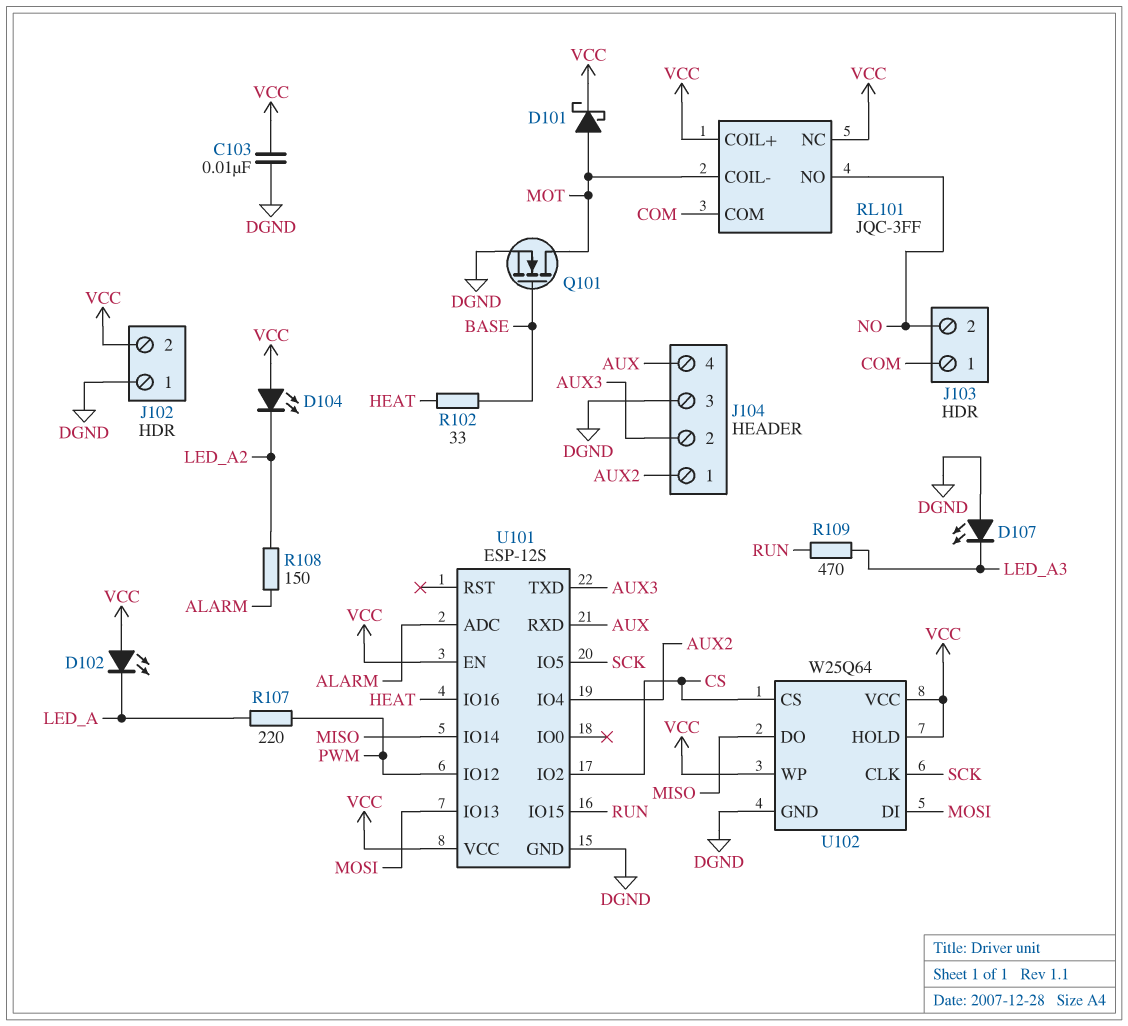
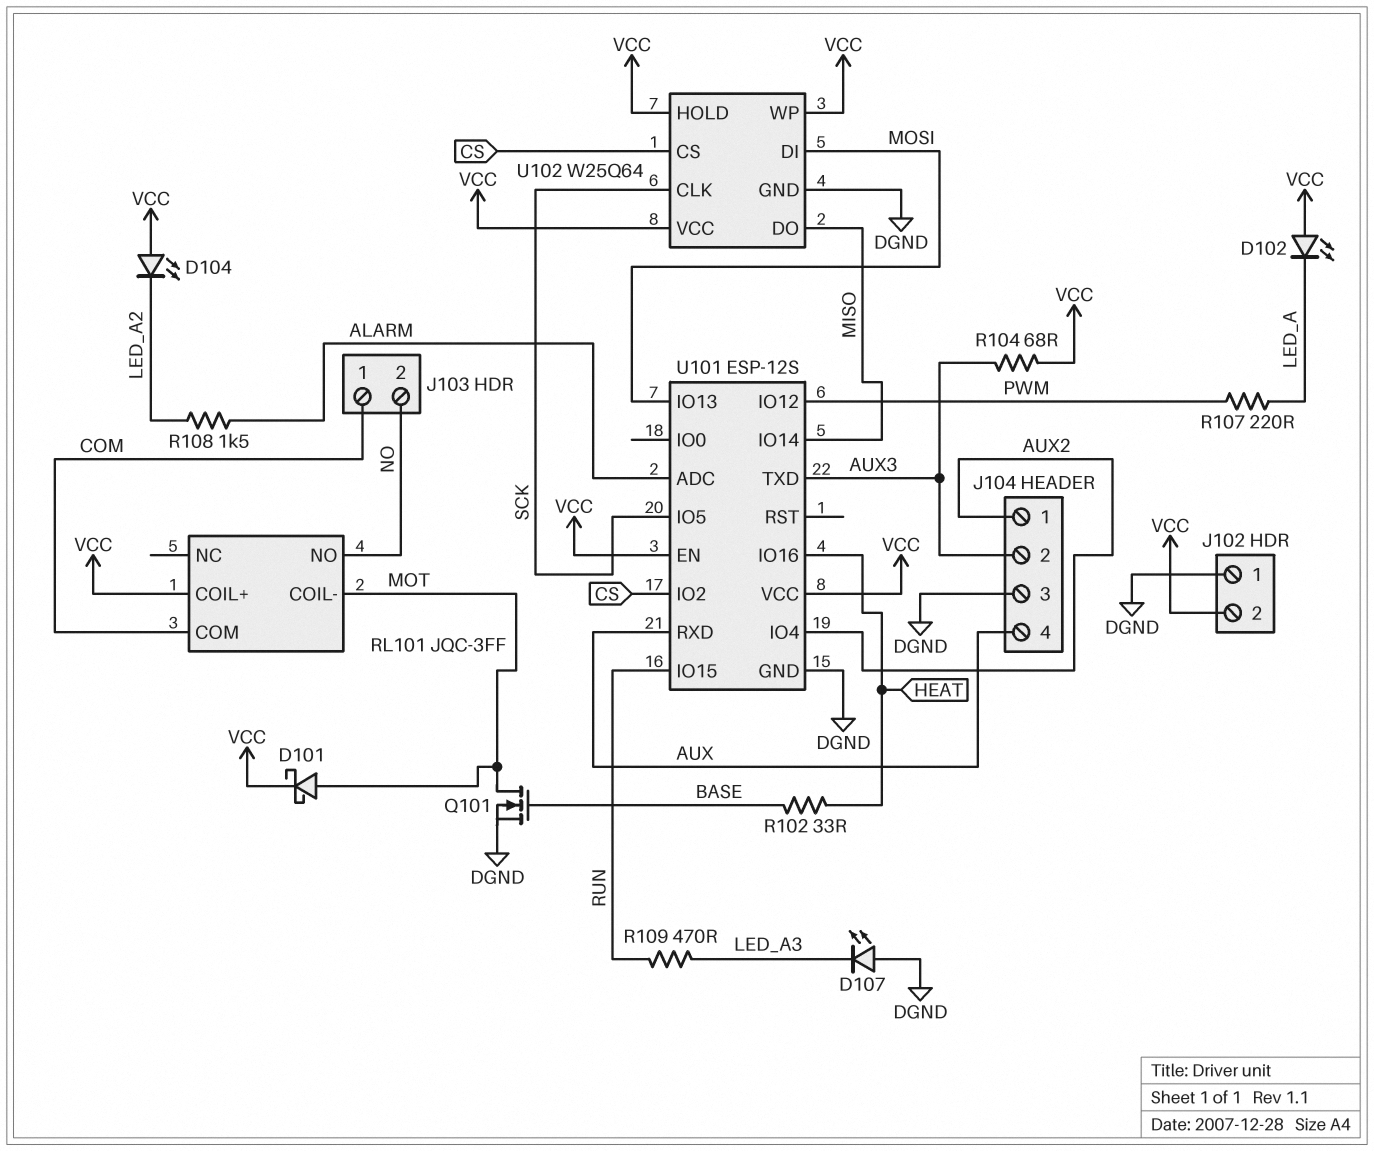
C103: 10nF (DGND, VCC) -> none
R104: none -> 68 (AUX3, VCC)
R108: 150 (ALARM, LED_A2) -> 1.5k (ALARM, LED_A2)
RL101 pin NC: VCC -> none

